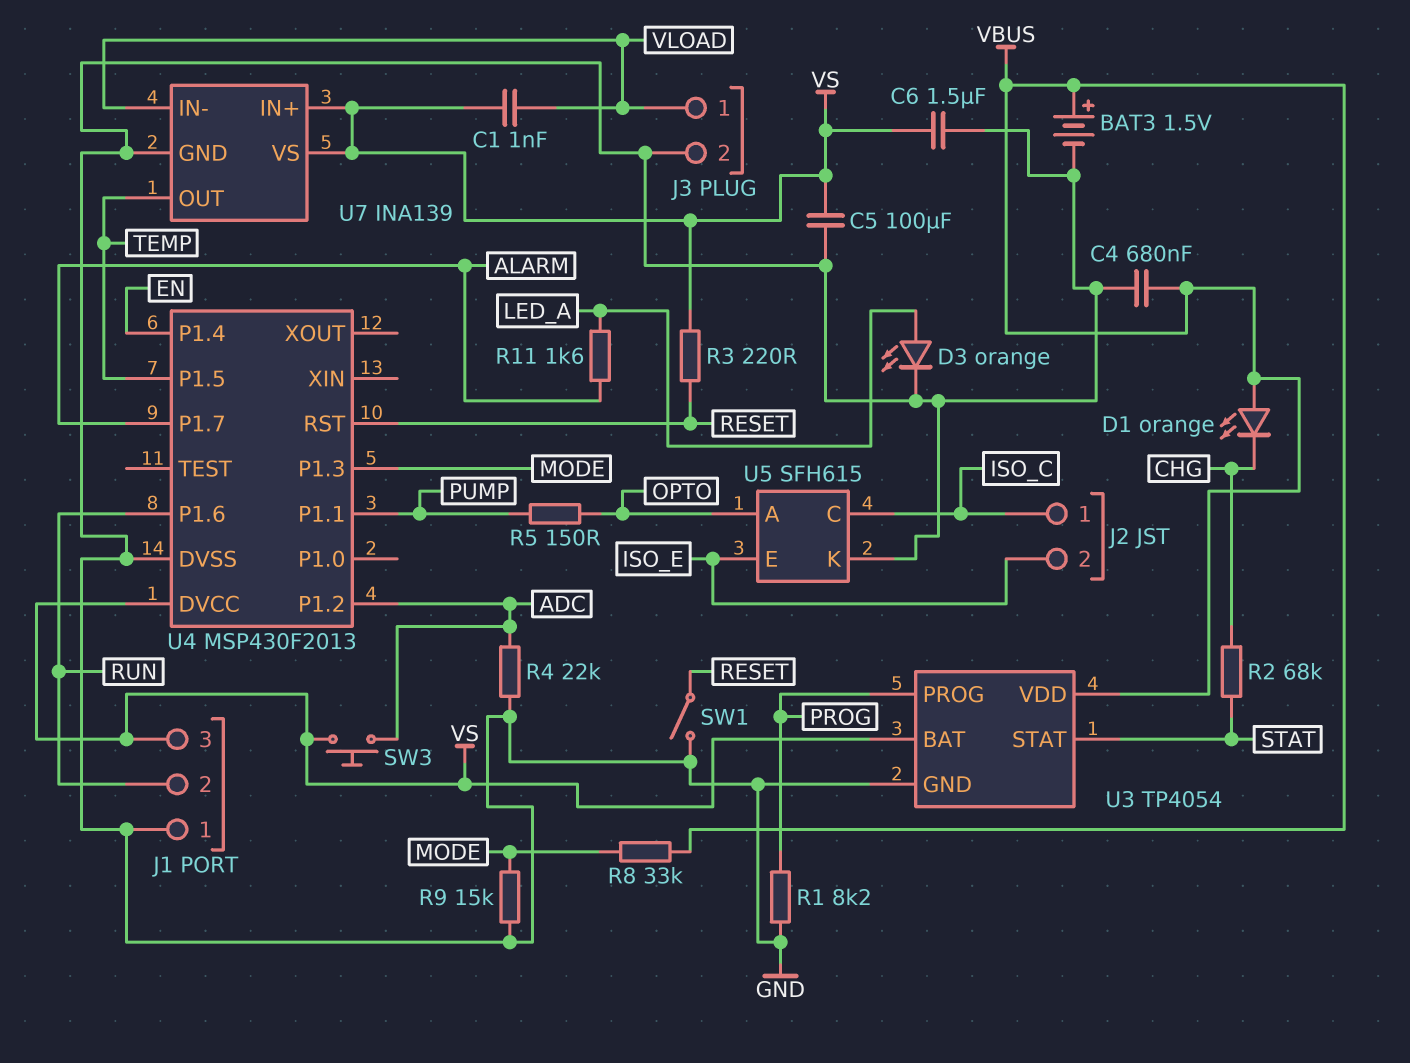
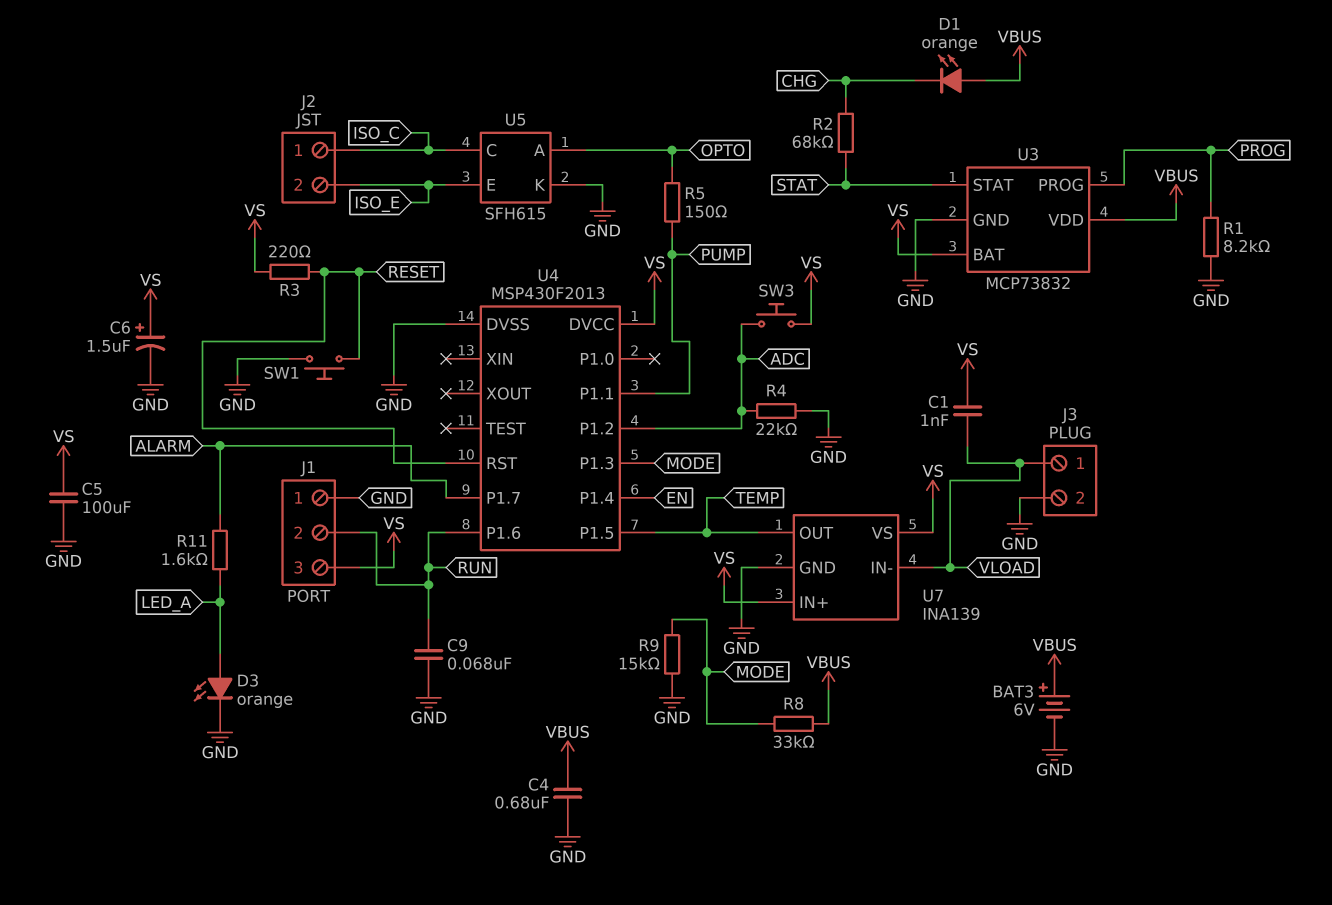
BAT3: 1.5V (plus VBUS, minus GND) -> 6V (plus VBUS, minus GND)
C6: 1.5uF (GND, VS) -> 1.5uF (plus VS, minus GND)
C9: none -> 68nF (GND, RUN)
SW1: switch (GND, RESET) -> button (GND, RESET)
U3: TP4054 -> MCP73832

